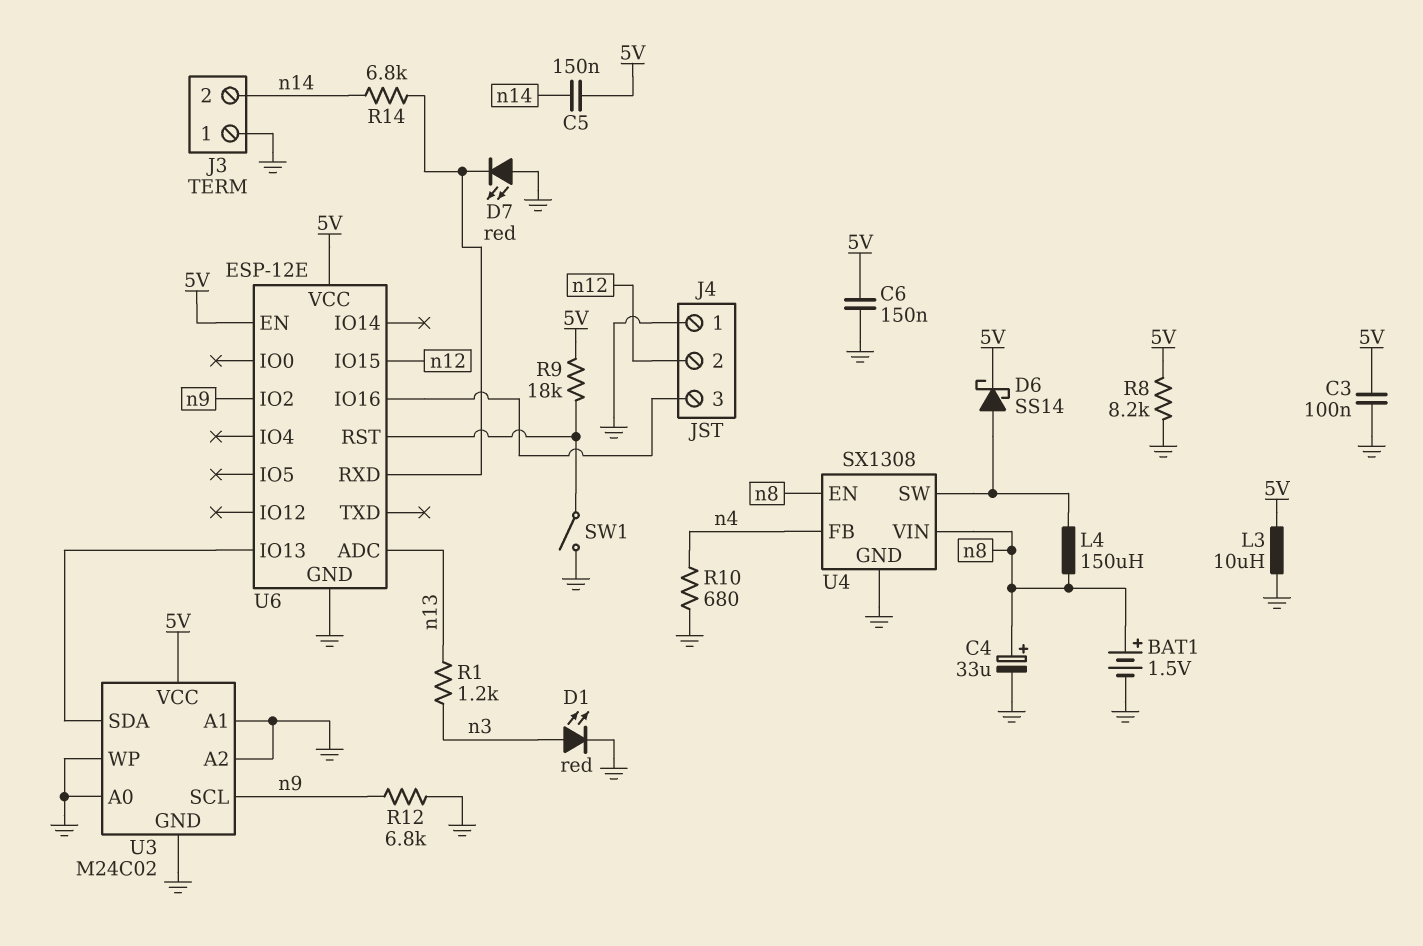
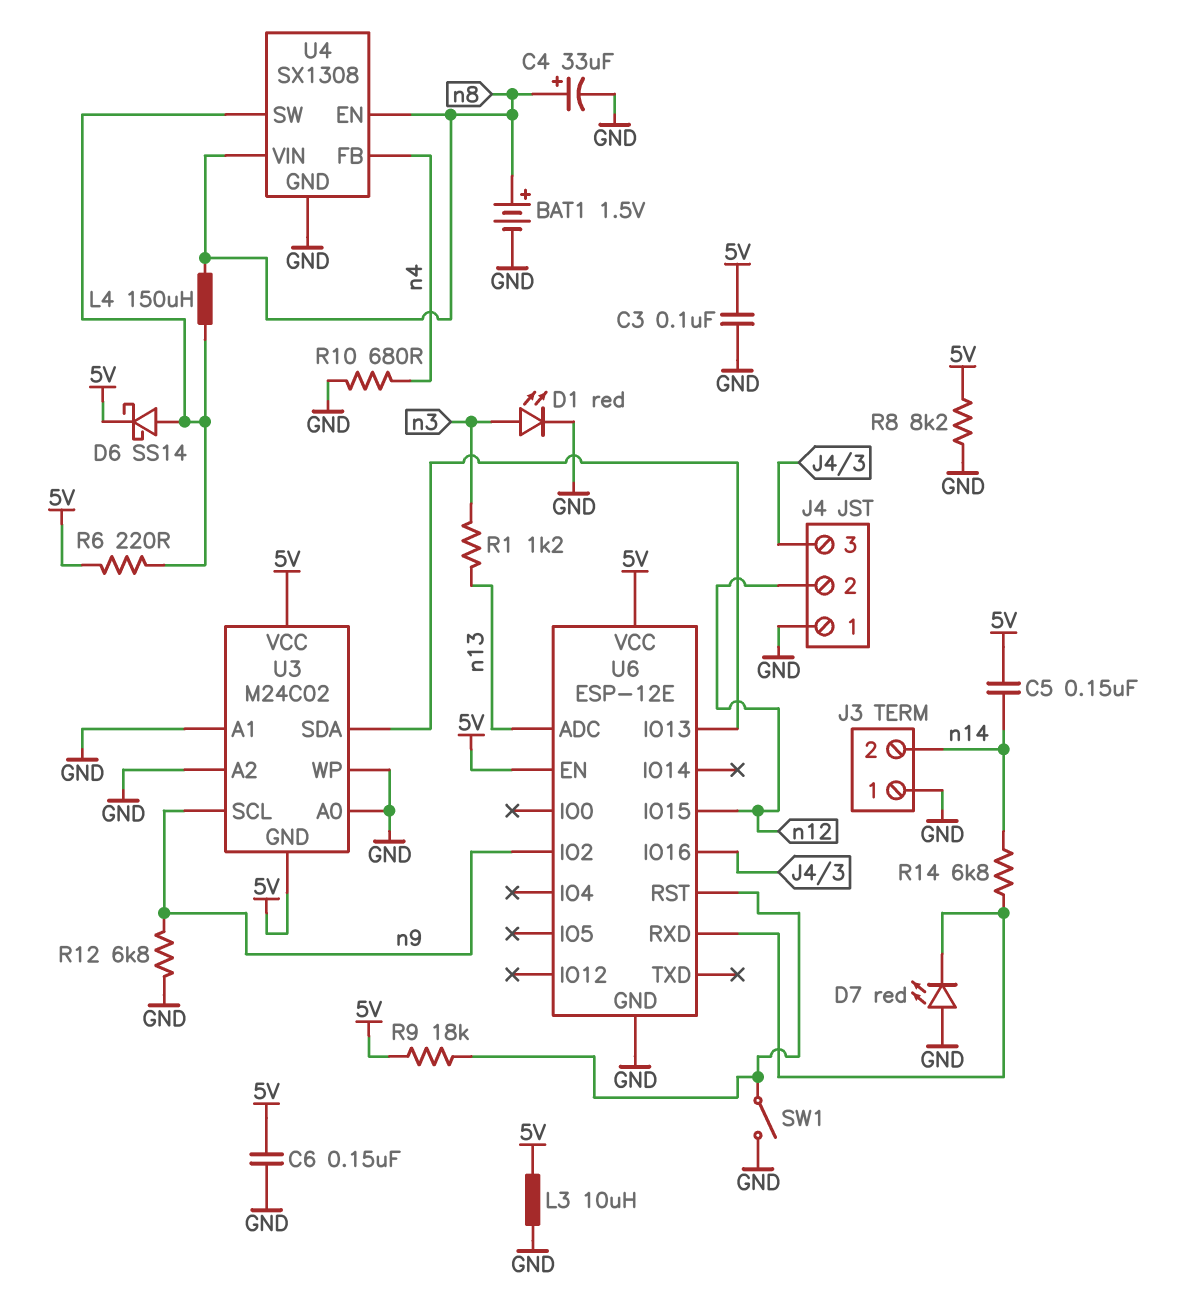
R6: none -> 220 (5V, U4/SW)
U3 pin GND: GND -> 5V

